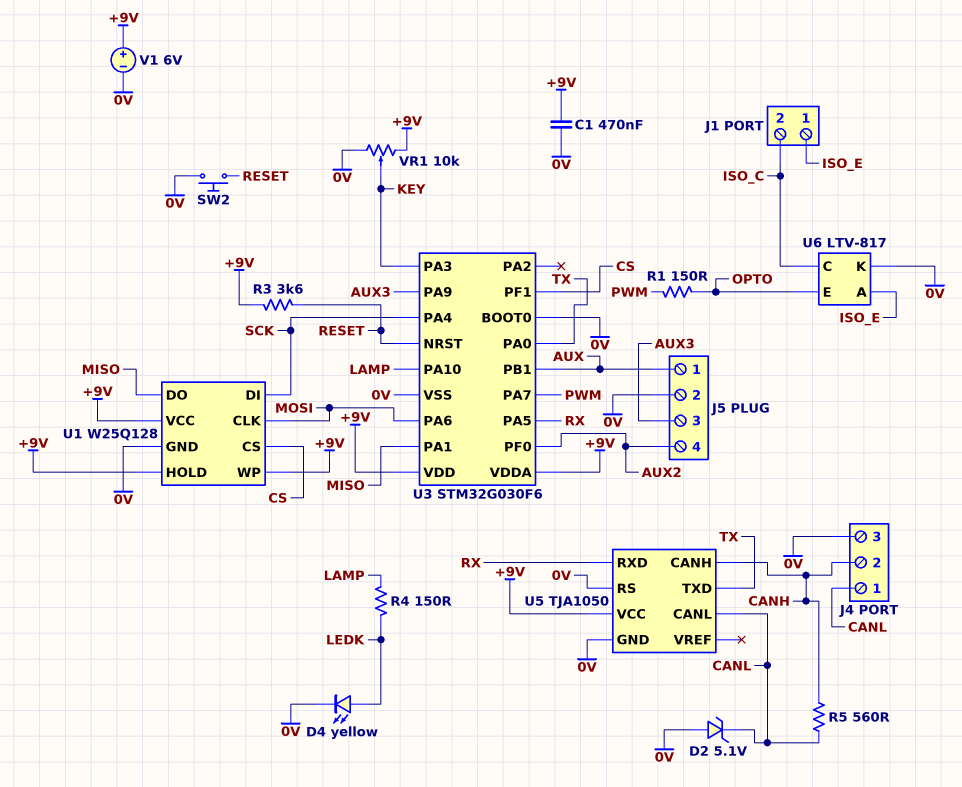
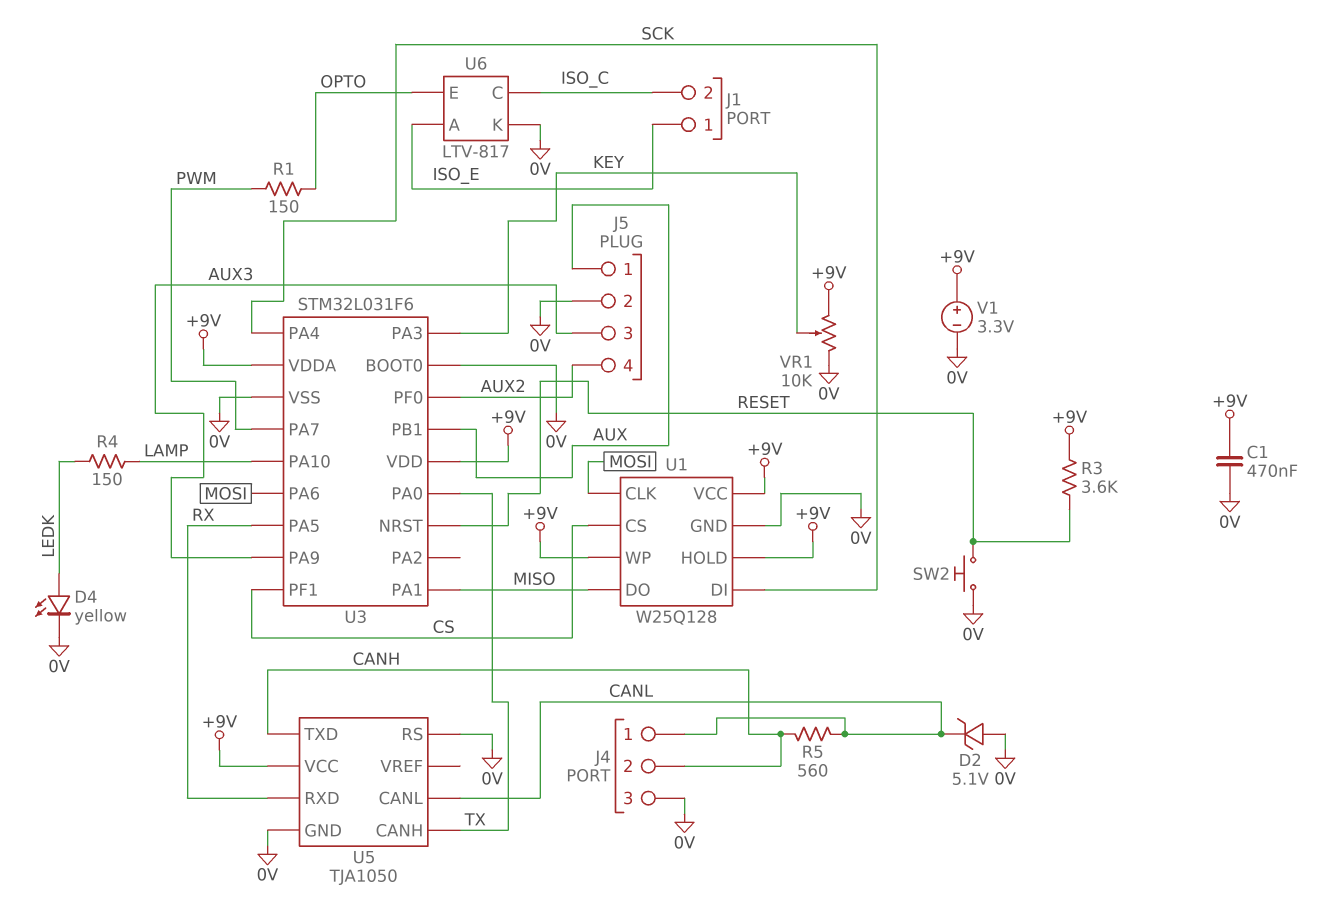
U3: STM32G030F6 -> STM32L031F6
U5 pin CANH: CANH -> TX
U5 pin TXD: TX -> CANH
V1: 6V (plus +9V, minus 0V) -> 3.3V (plus +9V, minus 0V)

